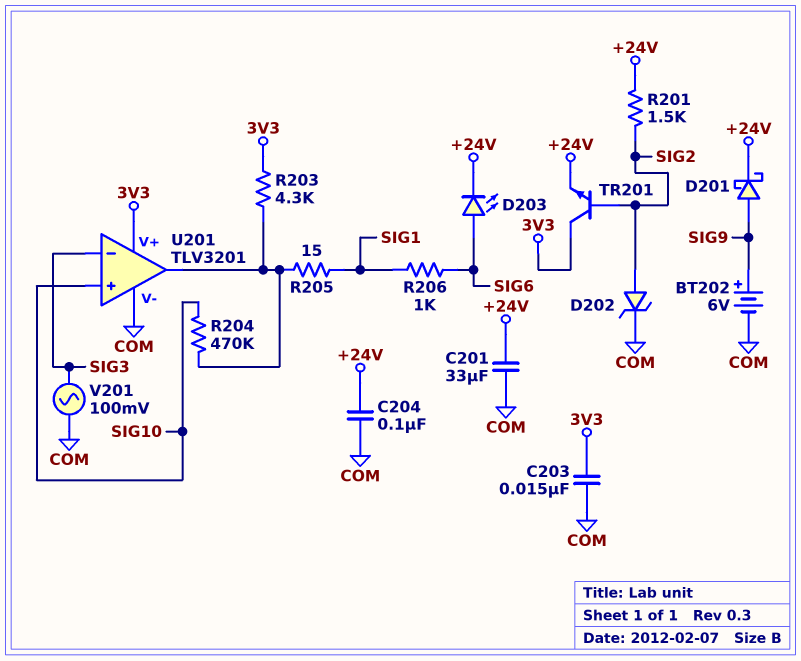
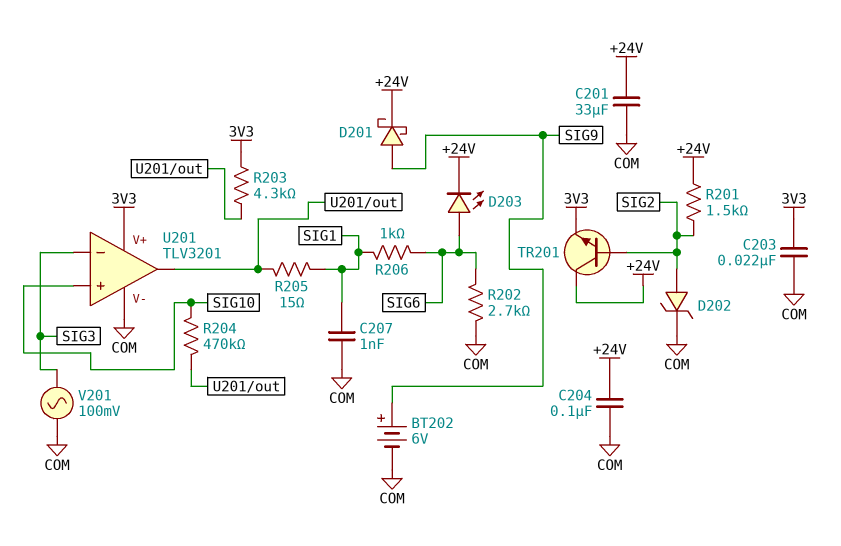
C203: 15nF (3V3, COM) -> 22nF (3V3, COM)
C207: none -> 1nF (COM, SIG1)
R202: none -> 2.7k (COM, SIG6)
TR201: NPN (B SIG2, C 3V3, E +24V) -> NPN (B SIG2, C +24V, E 3V3)

